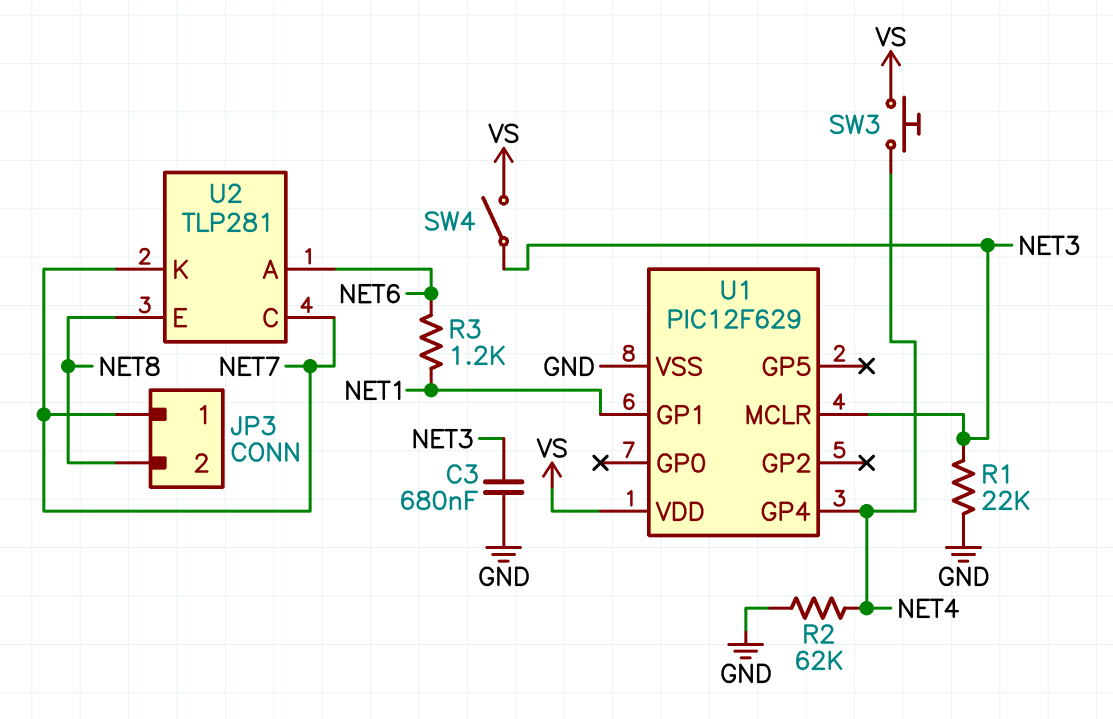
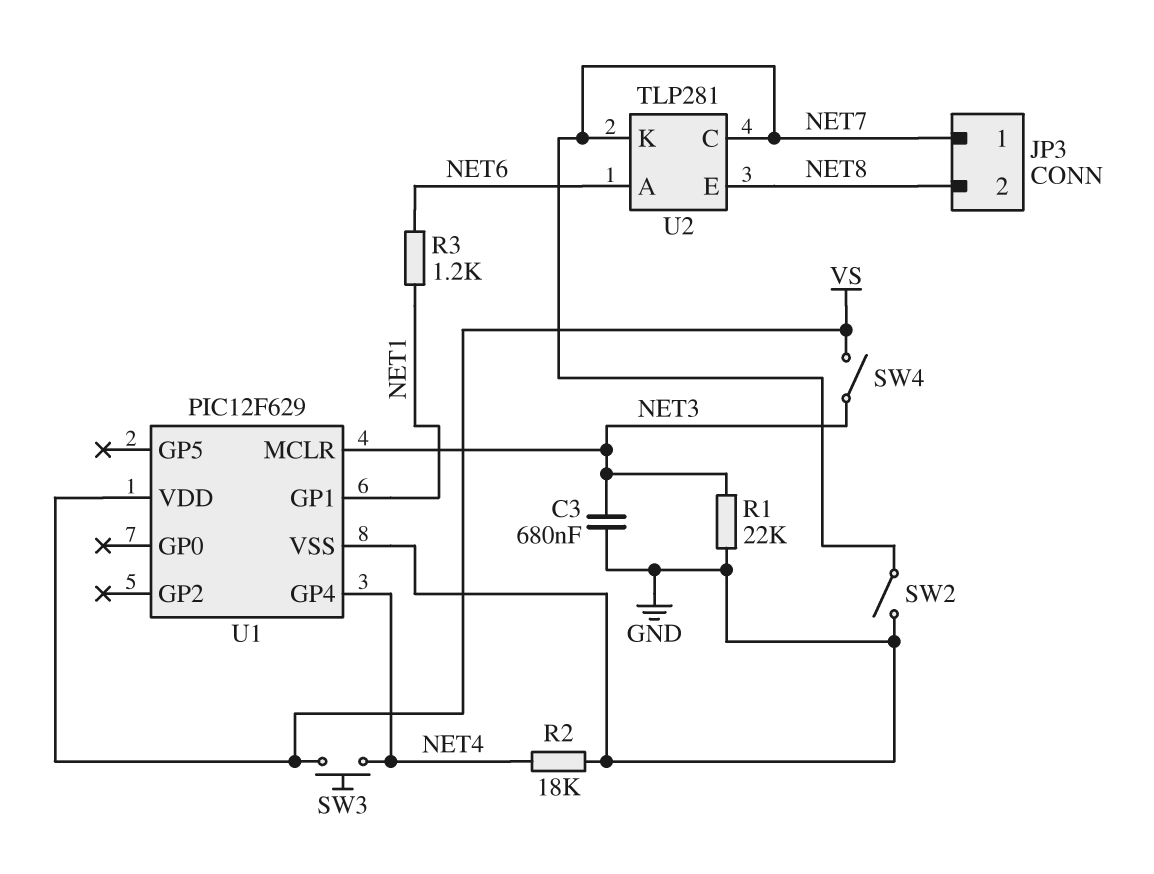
R2: 62k (GND, NET4) -> 18k (GND, NET4)
SW2: none -> switch (GND, NET7)

